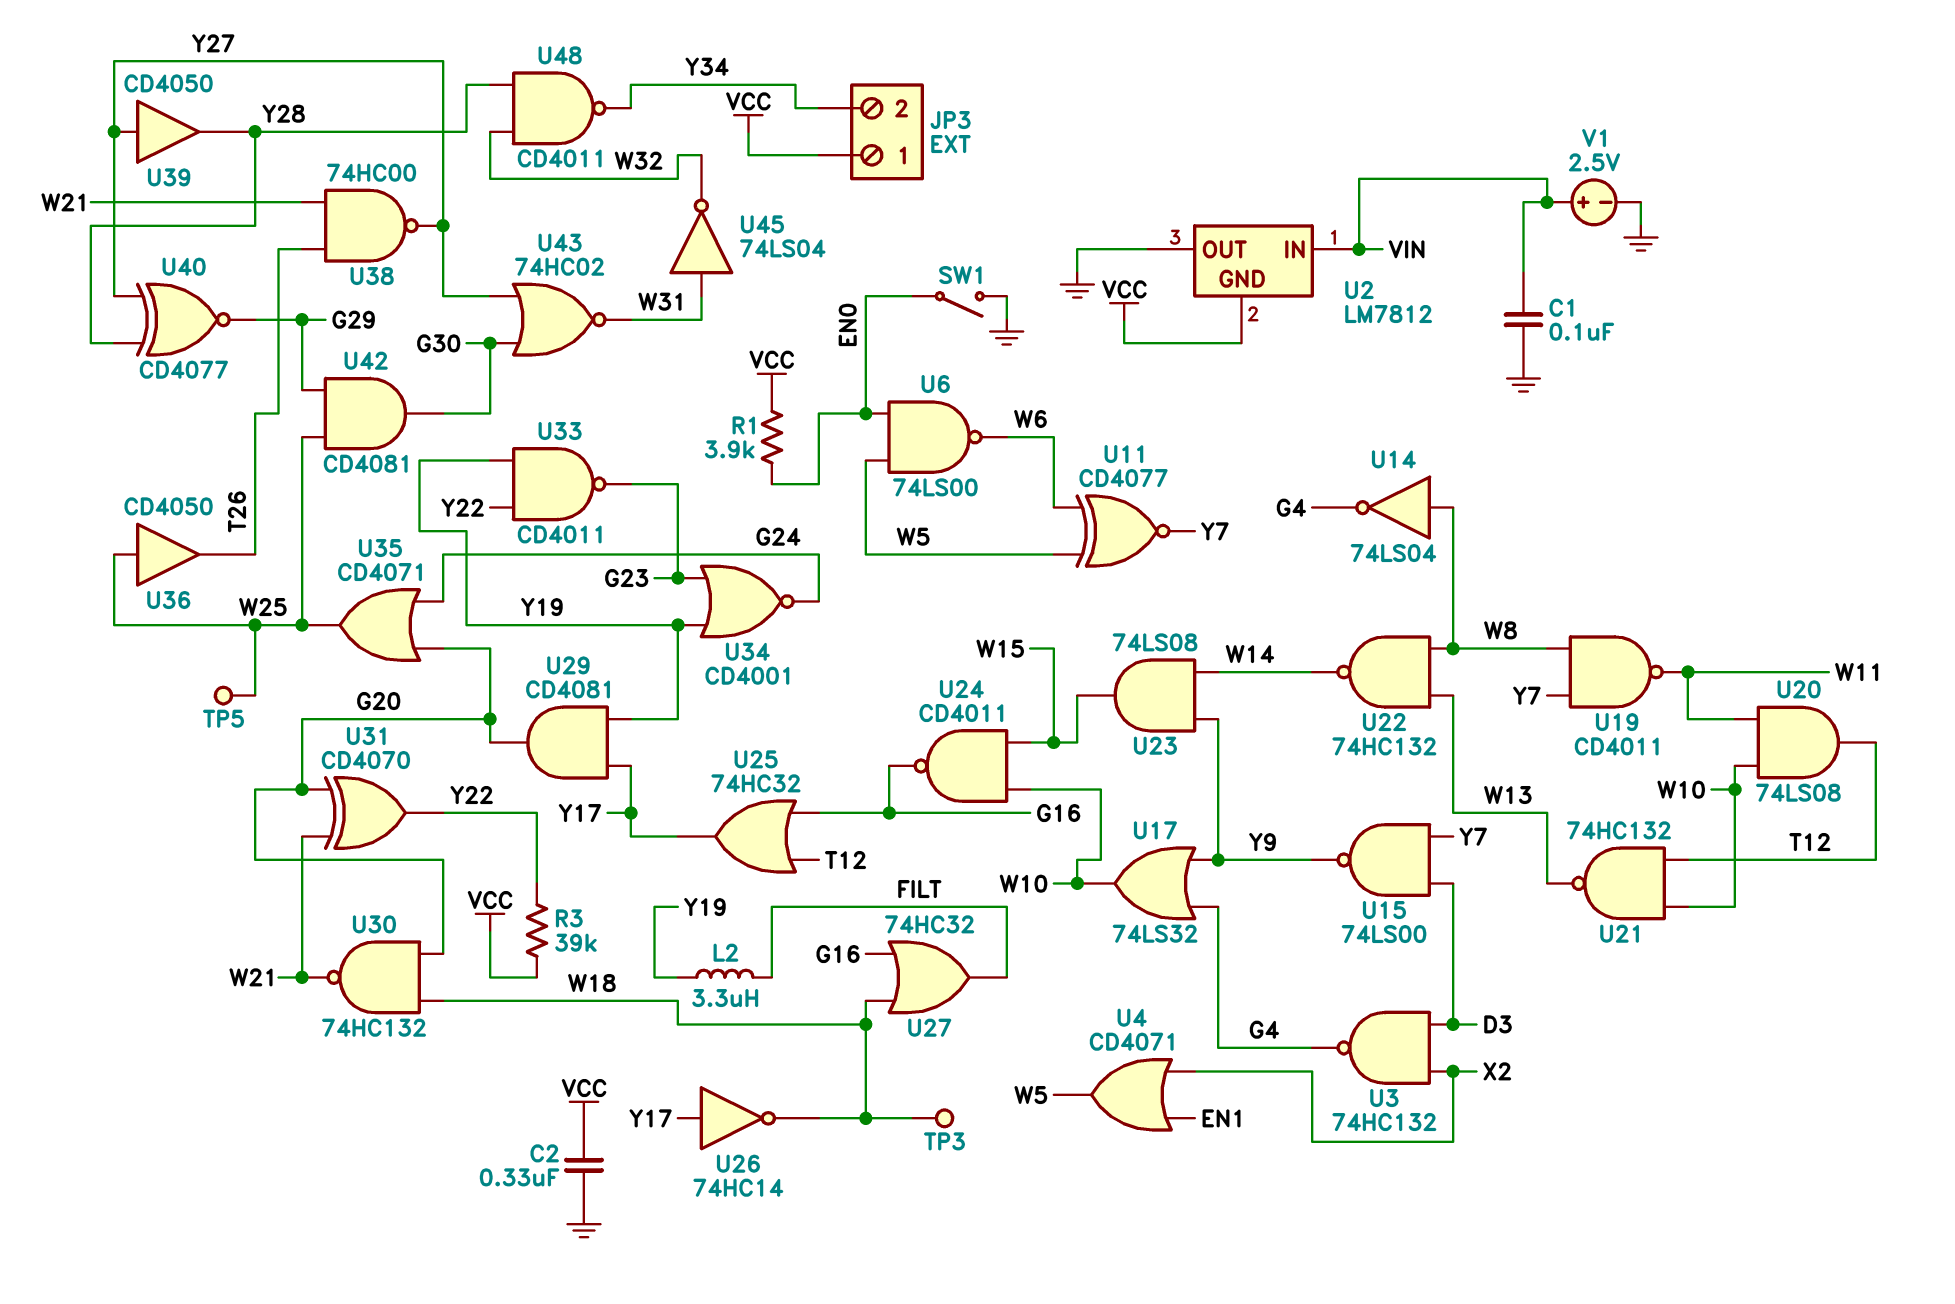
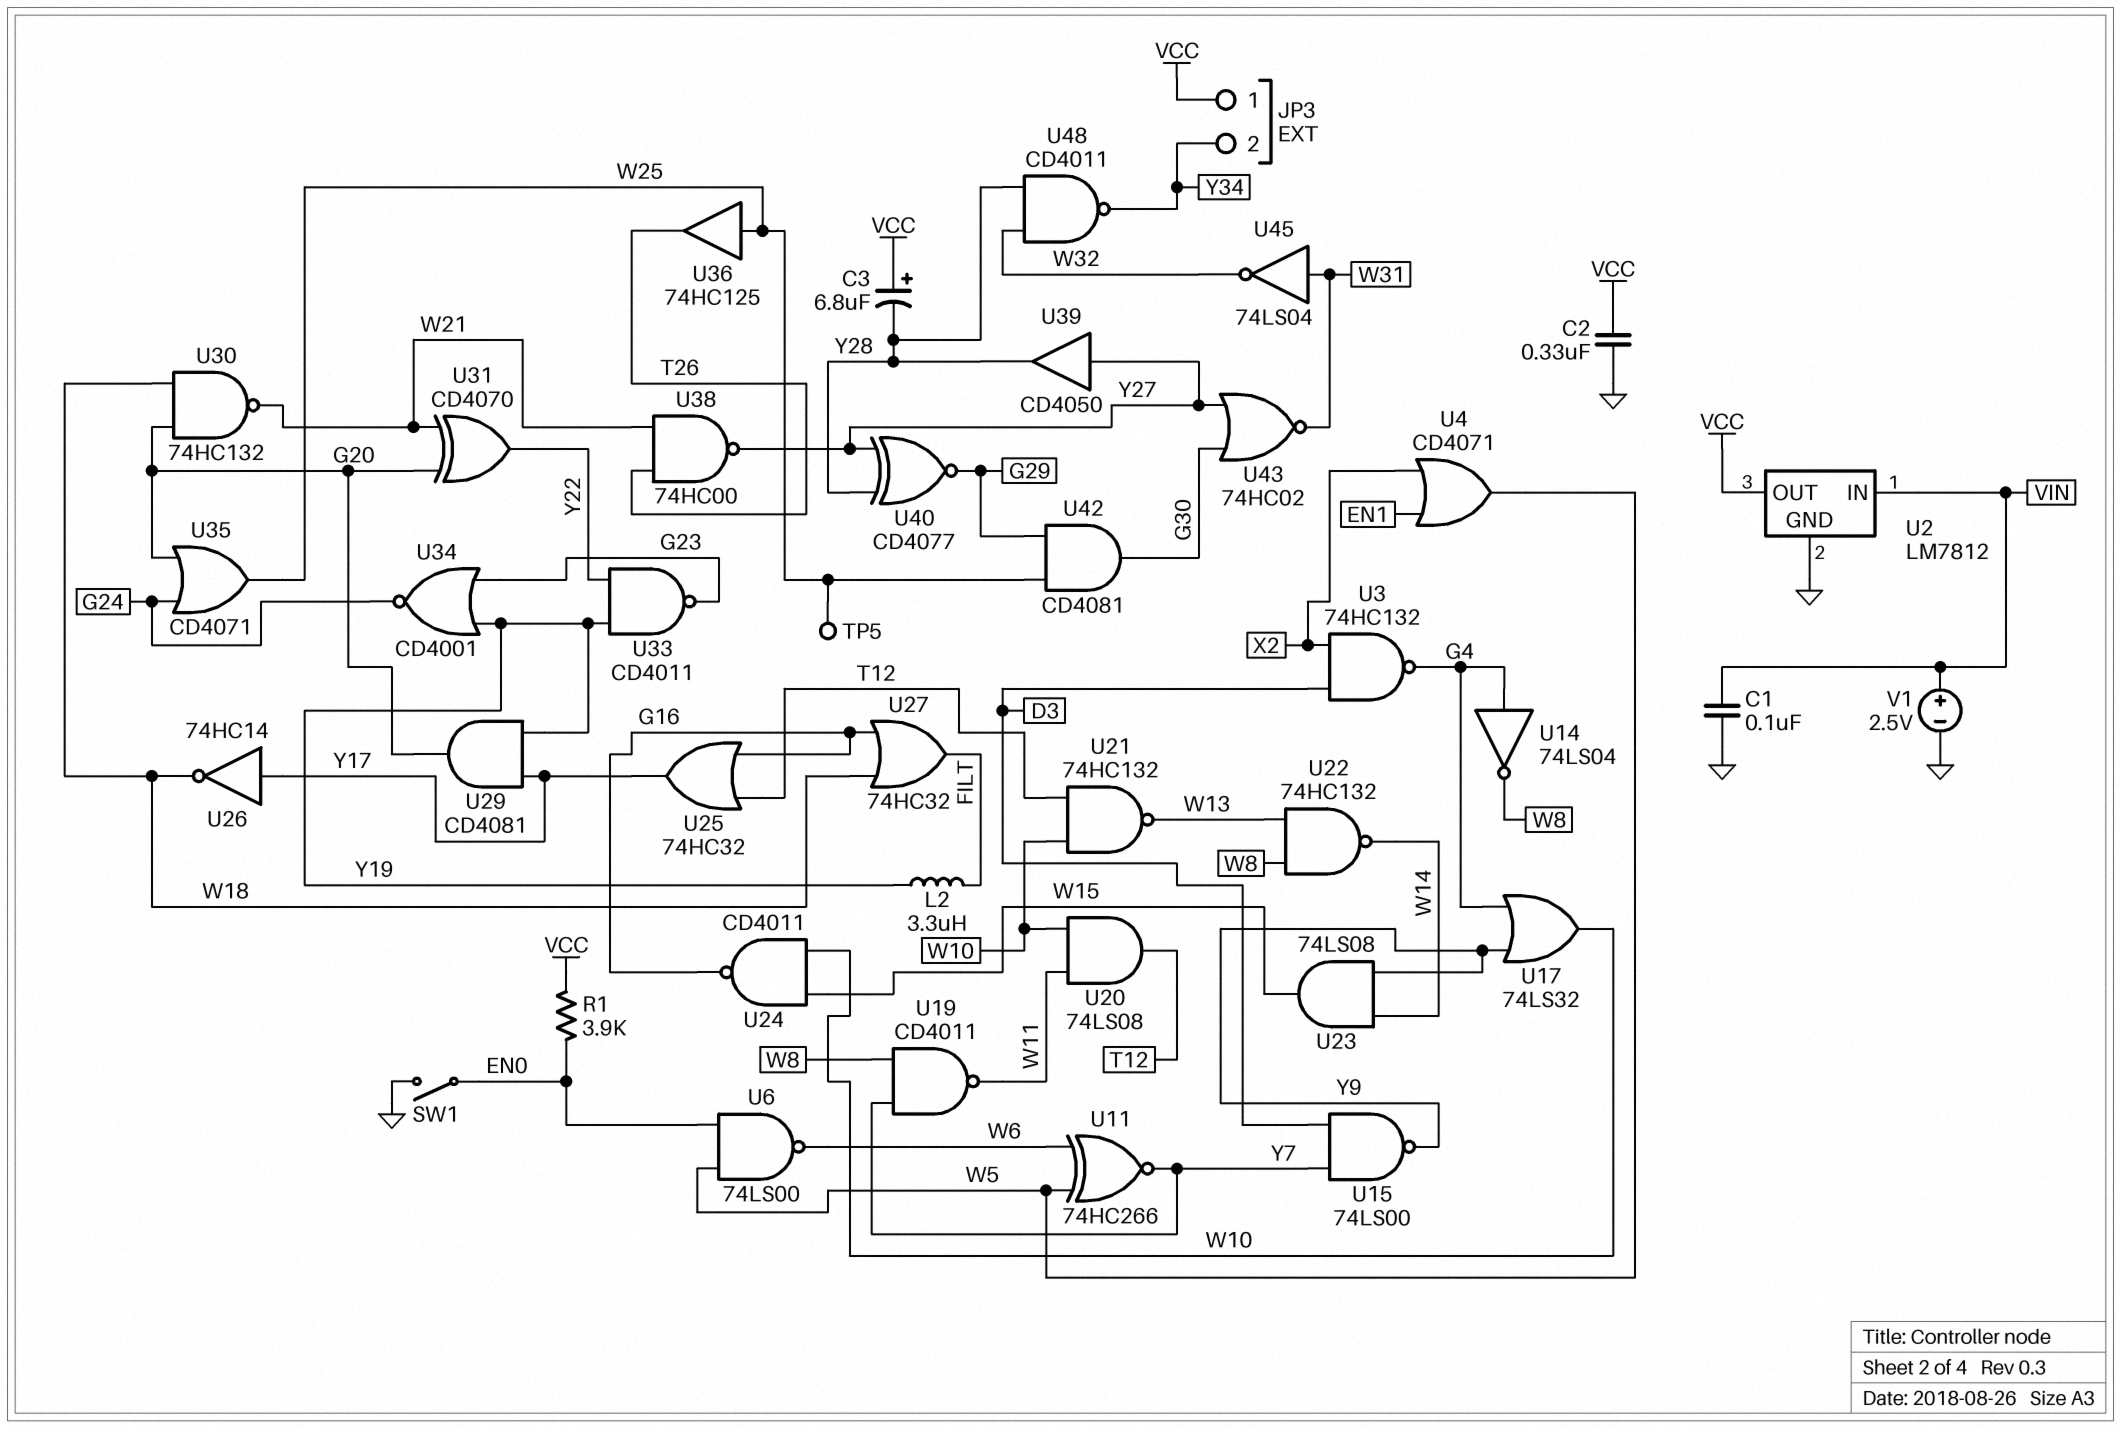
C3: none -> 6.8uF (plus VCC, minus Y28)
R3: 39k (VCC, Y22) -> none
TP3: test point (W18) -> none
U2 pin GND: VCC -> GND
U2 pin OUT: GND -> VCC
U11: XNOR CD4077 (in W5, in W6, out Y7) -> XNOR 74HC266 (in W5, in W6, out Y7)
U14: NOT 74LS04 (in W8, out G4) -> NOT 74LS04 (in G4, out W8)
U36: buffer CD4050 (in W25, out T26) -> buffer 74HC125 (in W25, out T26)

